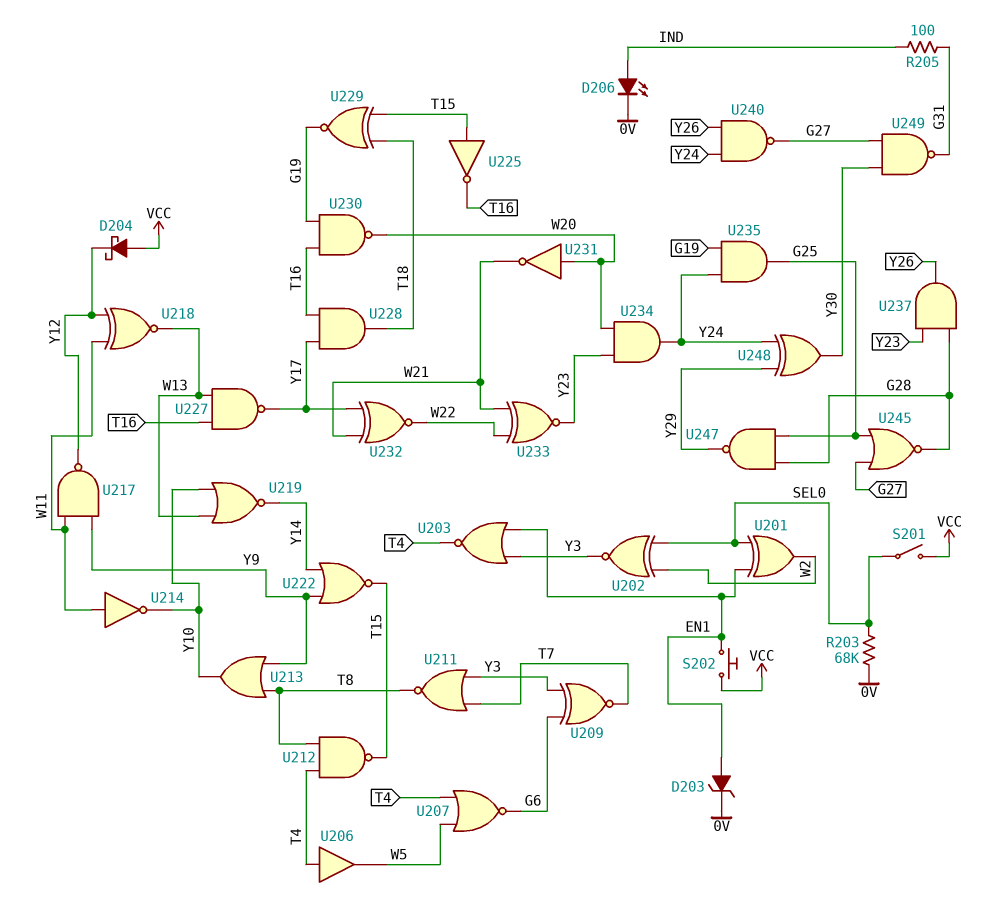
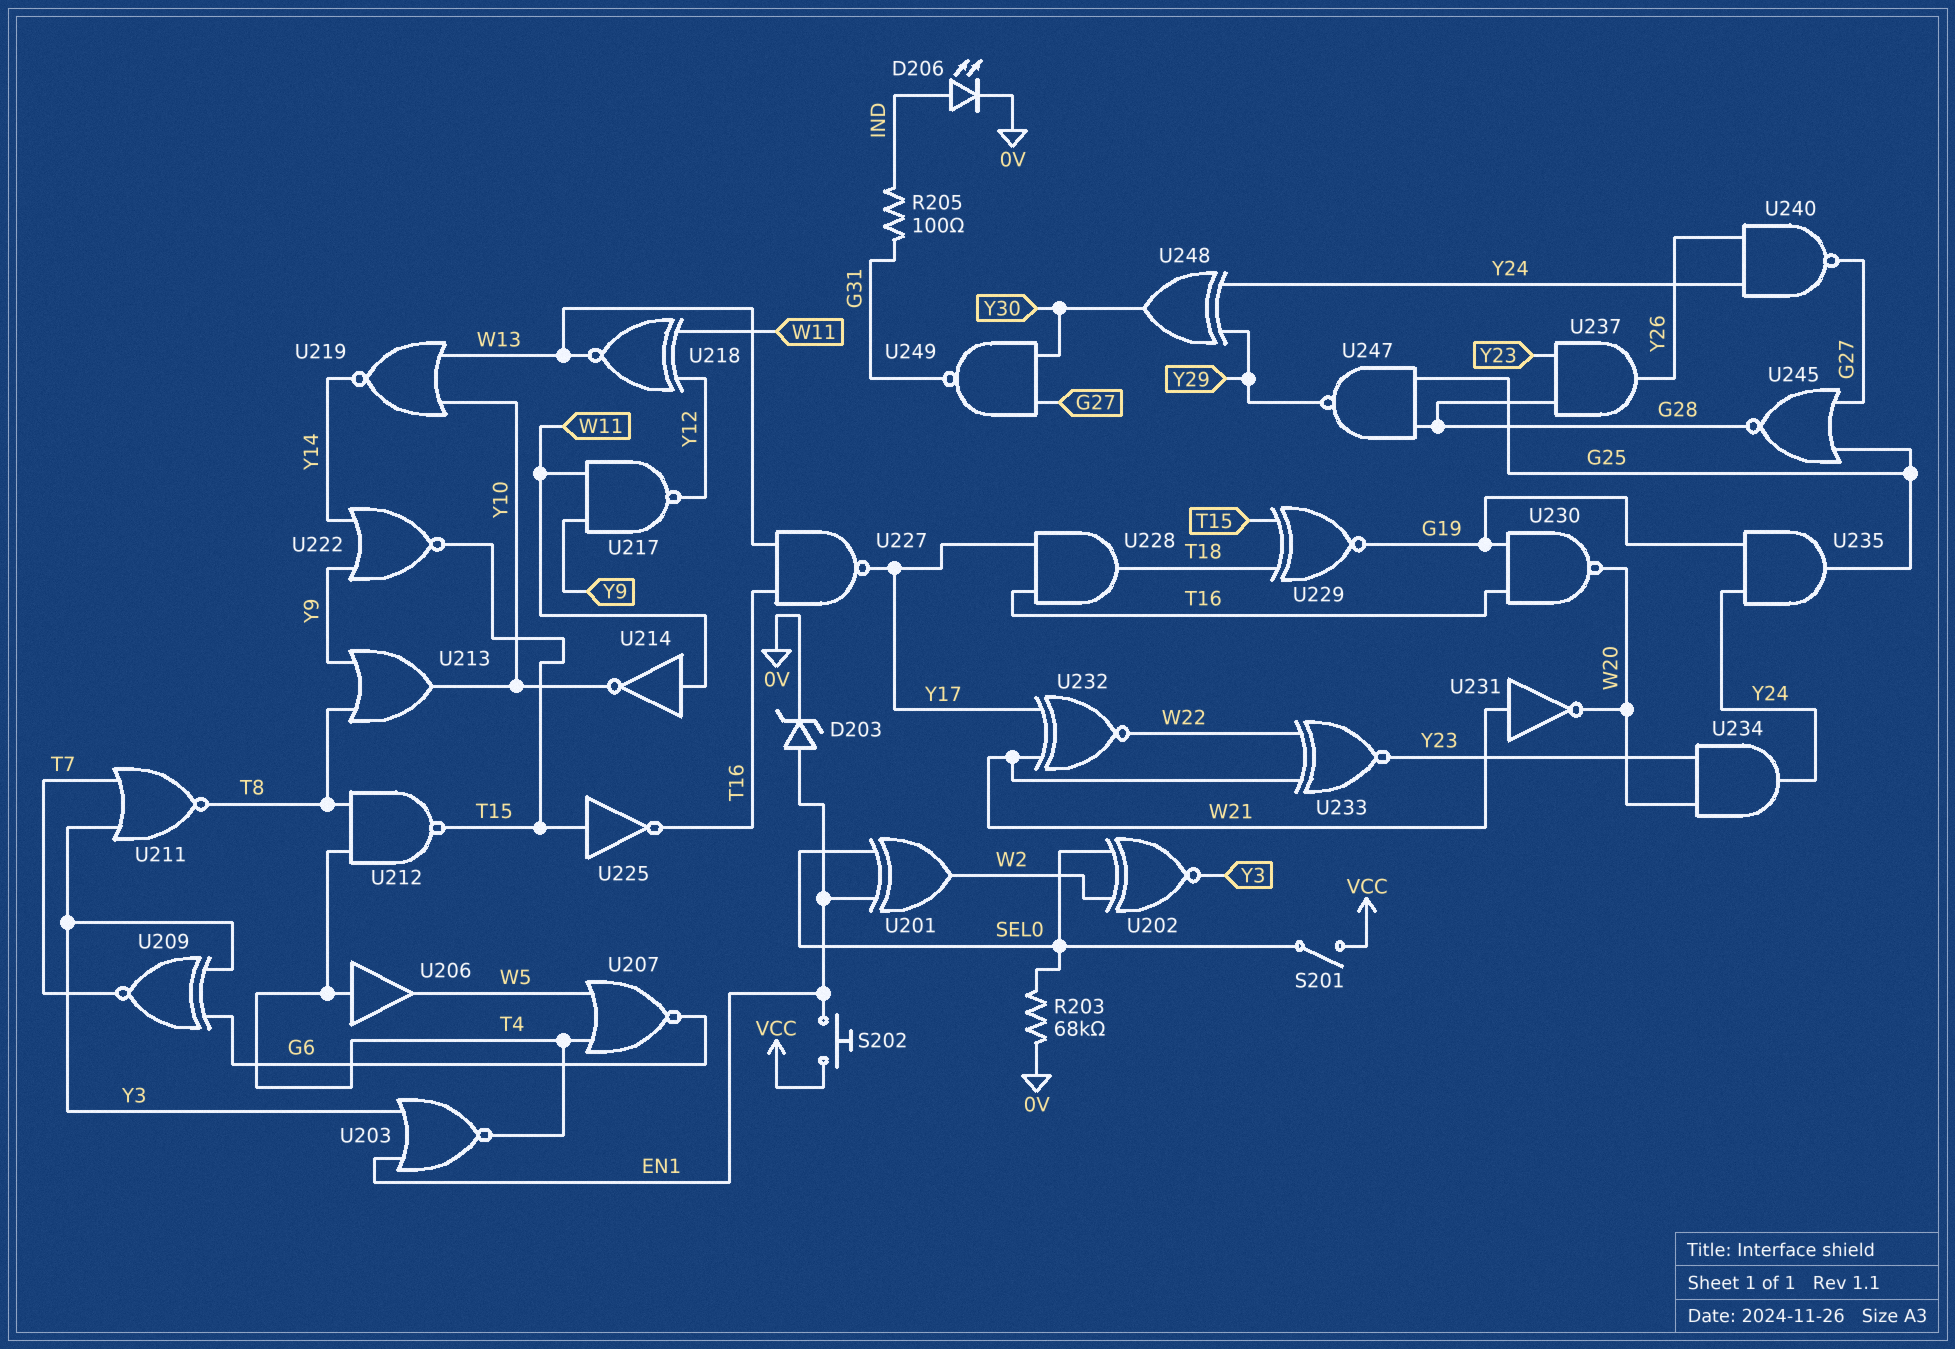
D204: schottky (A VCC, K Y12) -> none
U231: NOT (in W20, out W21) -> NOT (in W21, out W20)

